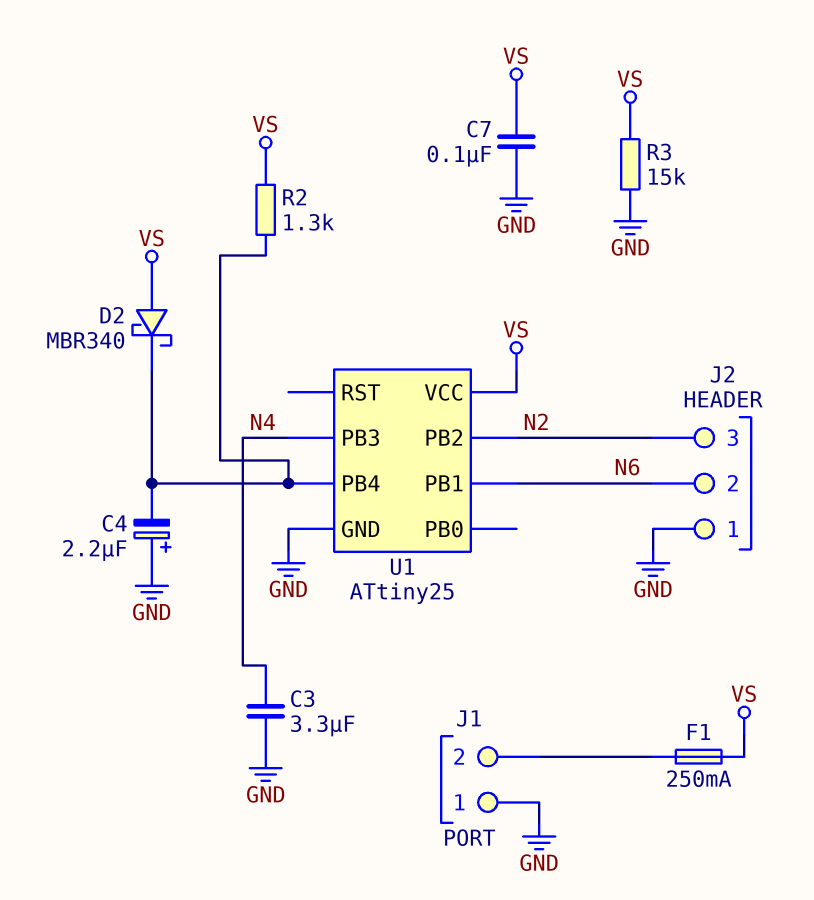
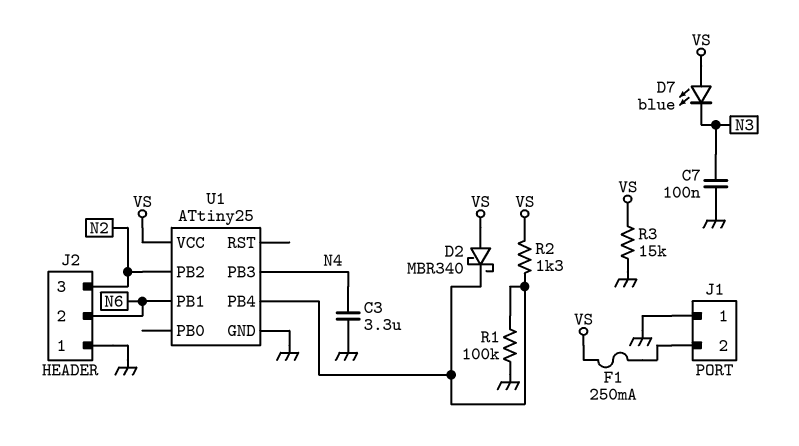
C4: 2.2uF (plus GND, minus U1/PB4) -> none
C7: 100nF (GND, VS) -> 100nF (GND, N3)
D7: none -> LED blue (A VS, K N3)
R1: none -> 100k (GND, U1/PB4)

